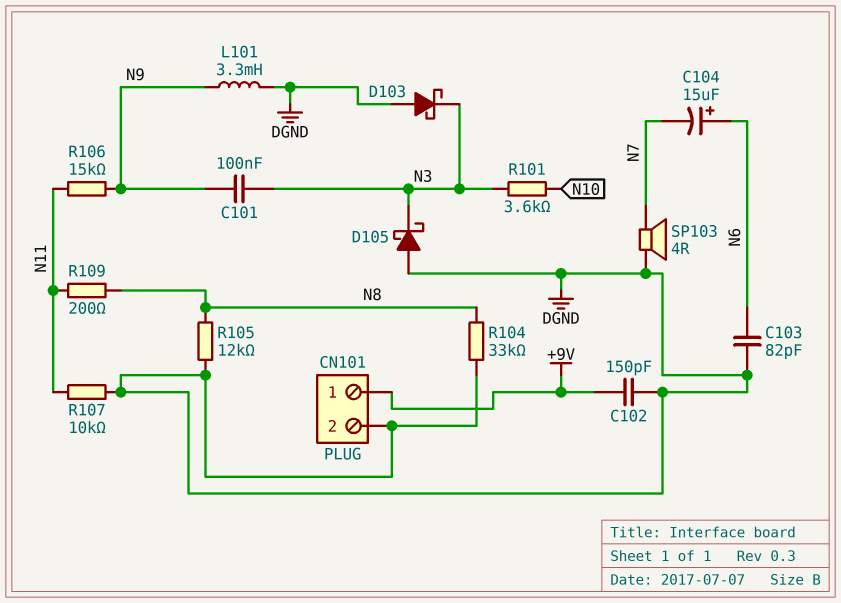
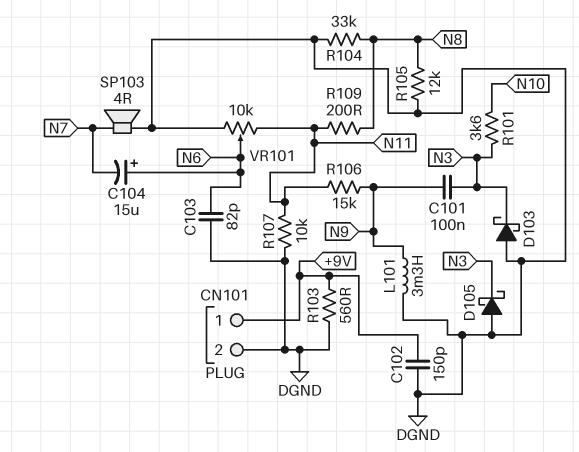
R103: none -> 560 (+9V, DGND)
VR101: none -> 10k (DGND, N11, wiper N6)

